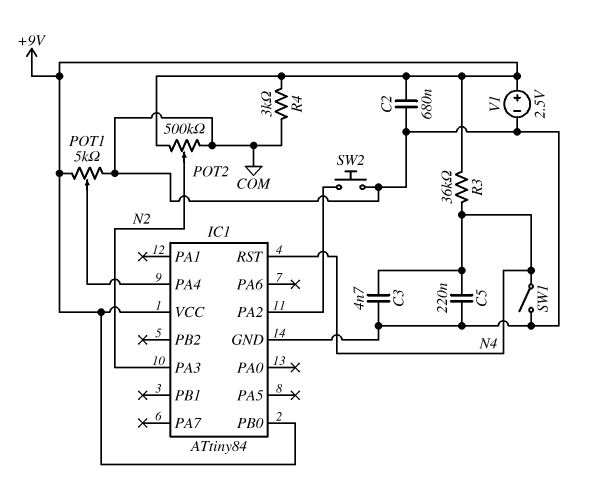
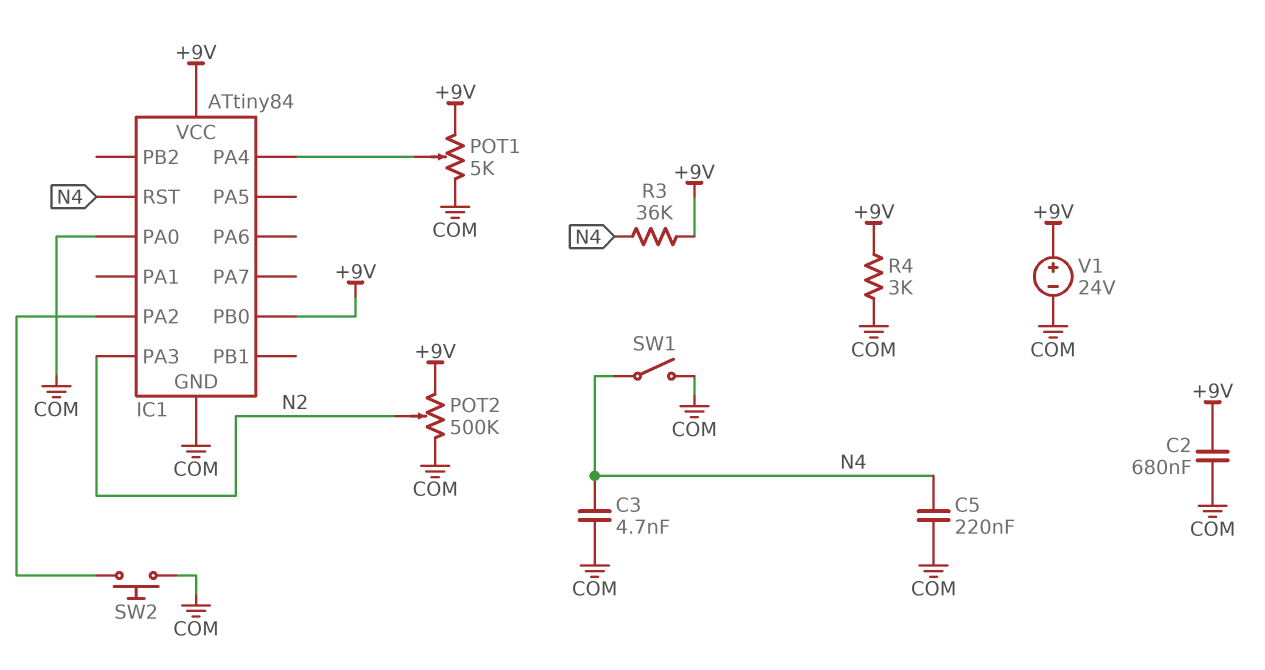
IC1 pin PA0: none -> COM
V1: 2.5V (plus +9V, minus COM) -> 24V (plus +9V, minus COM)

